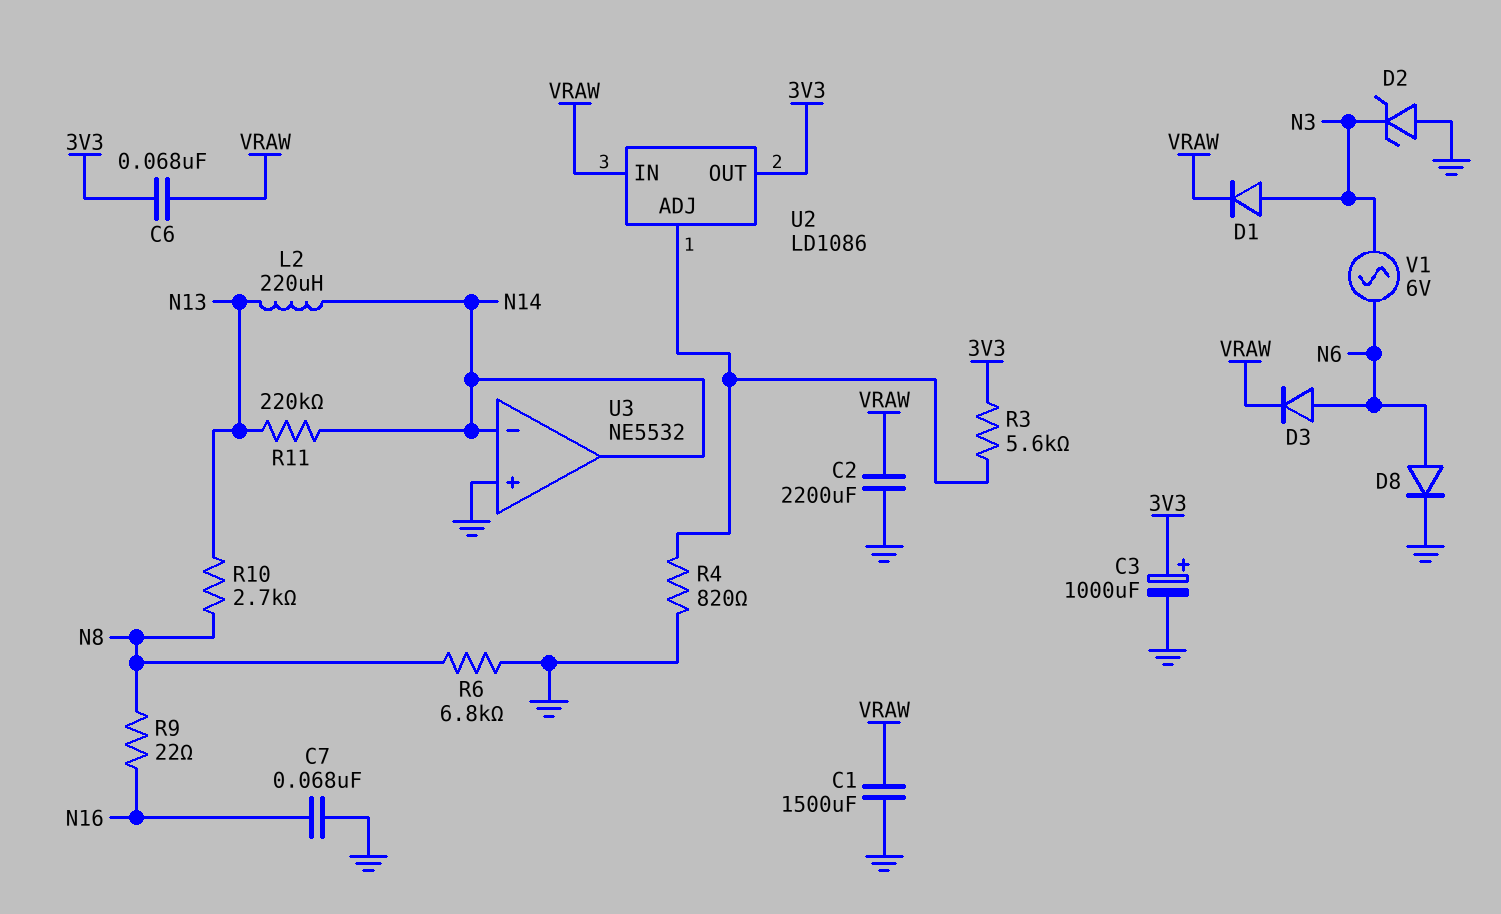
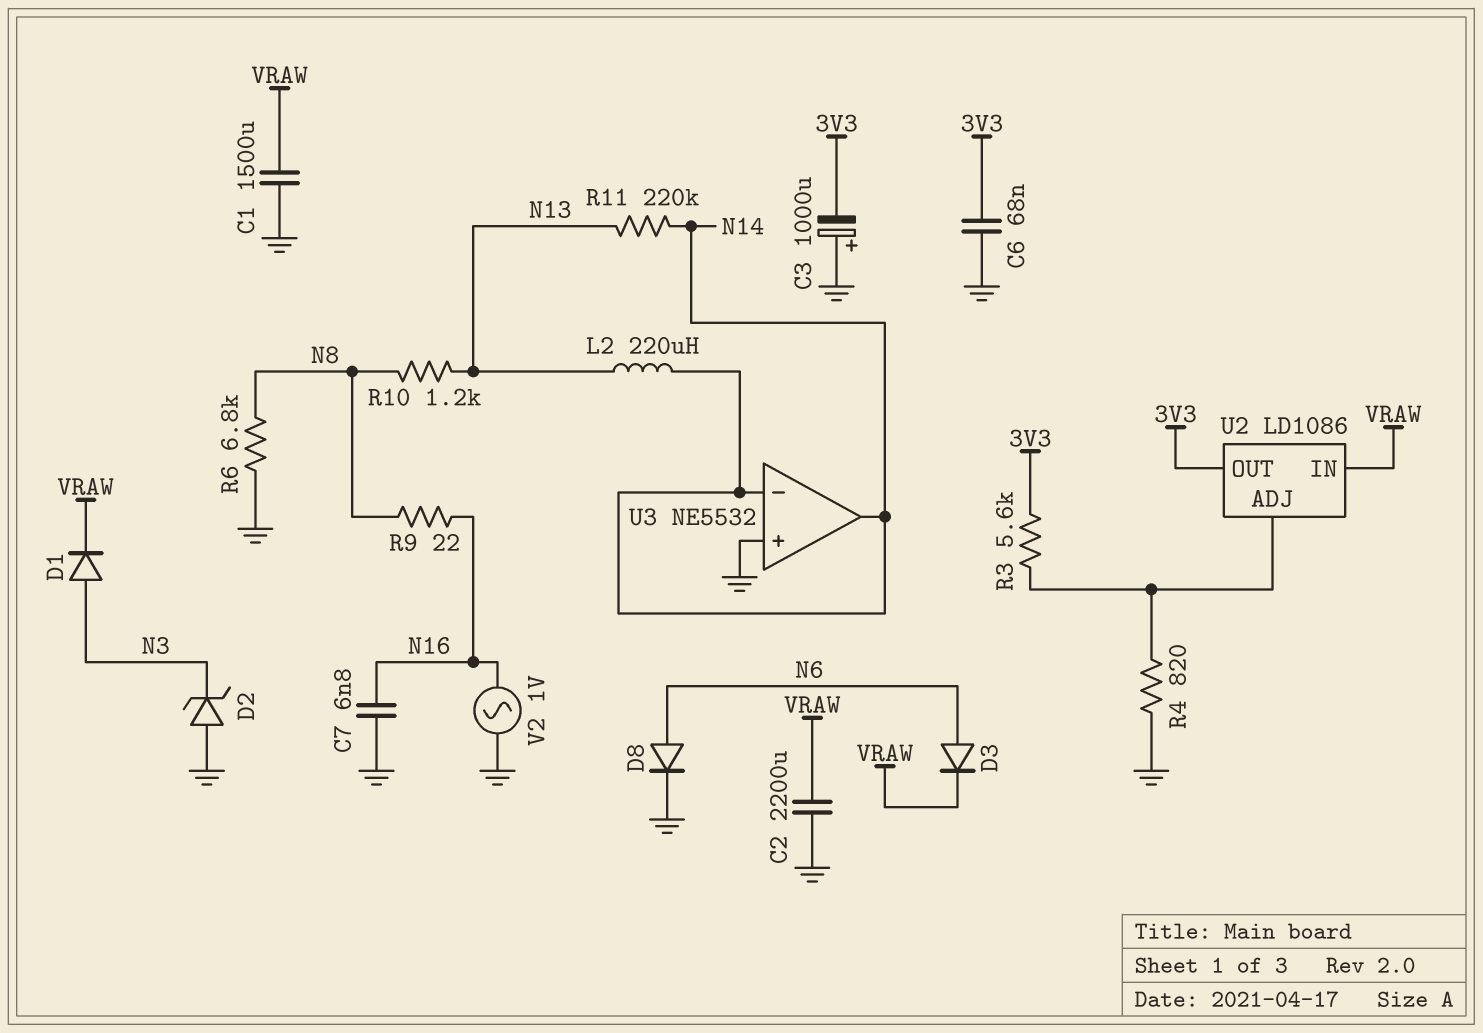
C3: 1000uF (plus 3V3, minus GND) -> 1000uF (plus GND, minus 3V3)
C6: 68nF (3V3, VRAW) -> 68nF (3V3, GND)
C7: 68nF (GND, N16) -> 6.8nF (GND, N16)
R10: 2.7k (N8, N13) -> 1.2k (N8, N13)
V1: AC 6V (N3, N6) -> none
V2: none -> AC 1V (GND, N16)

